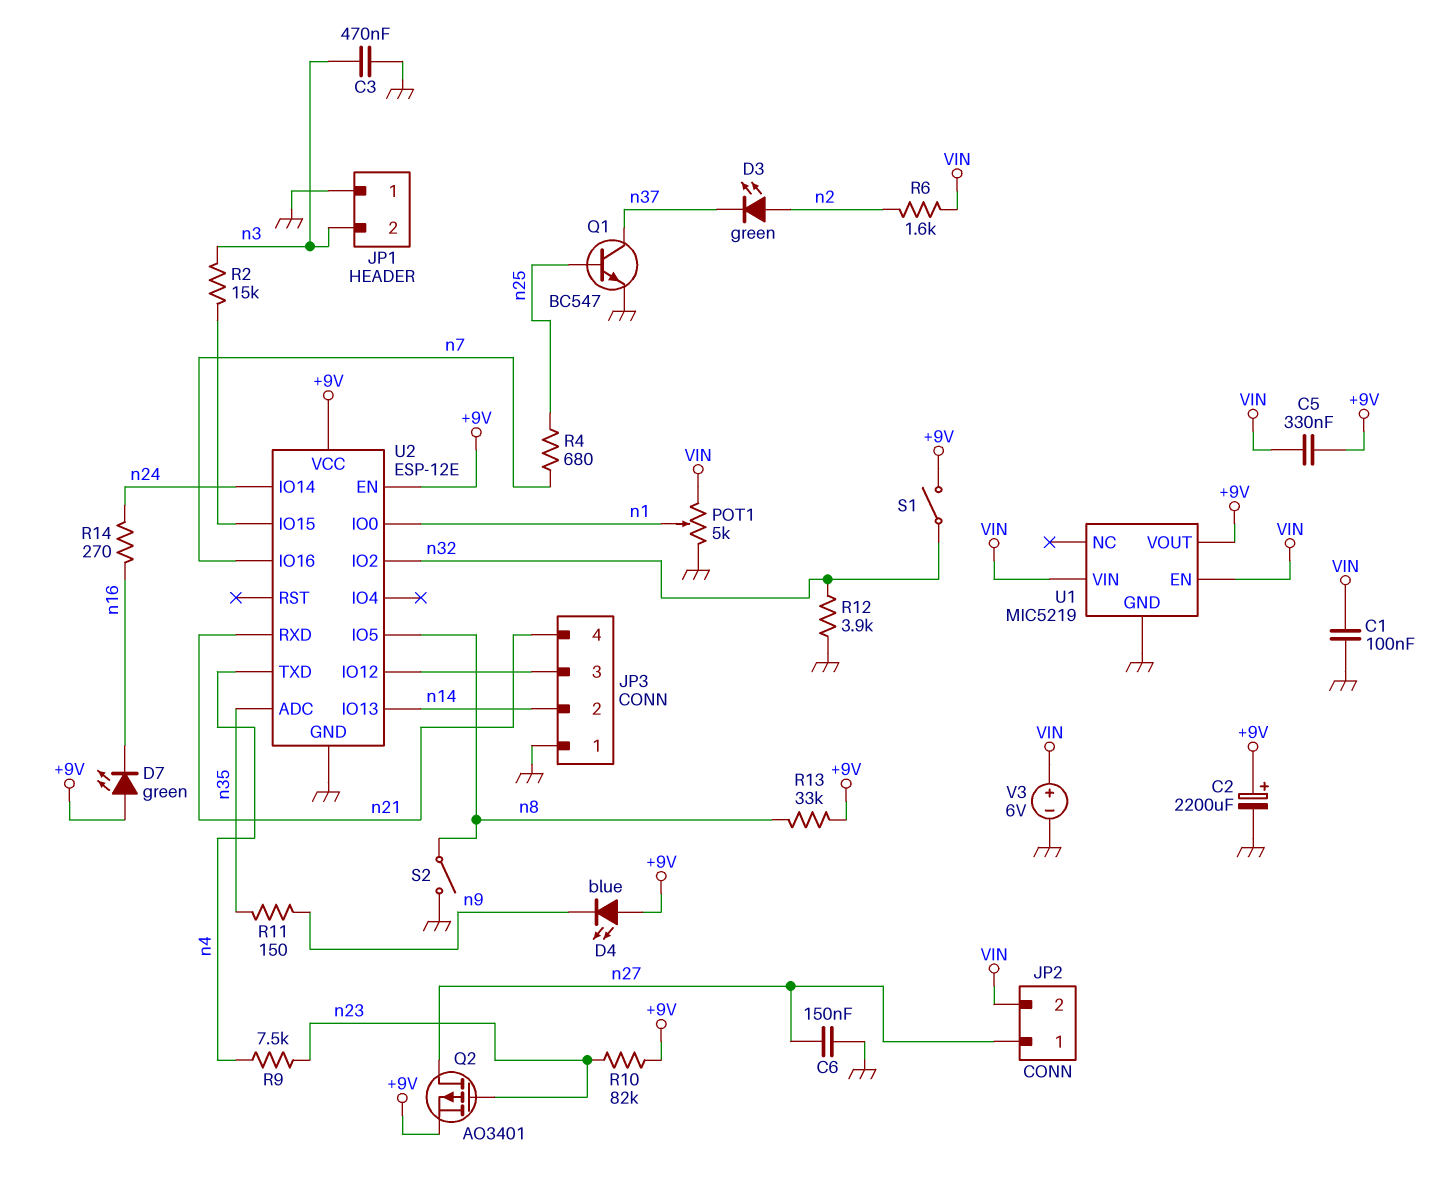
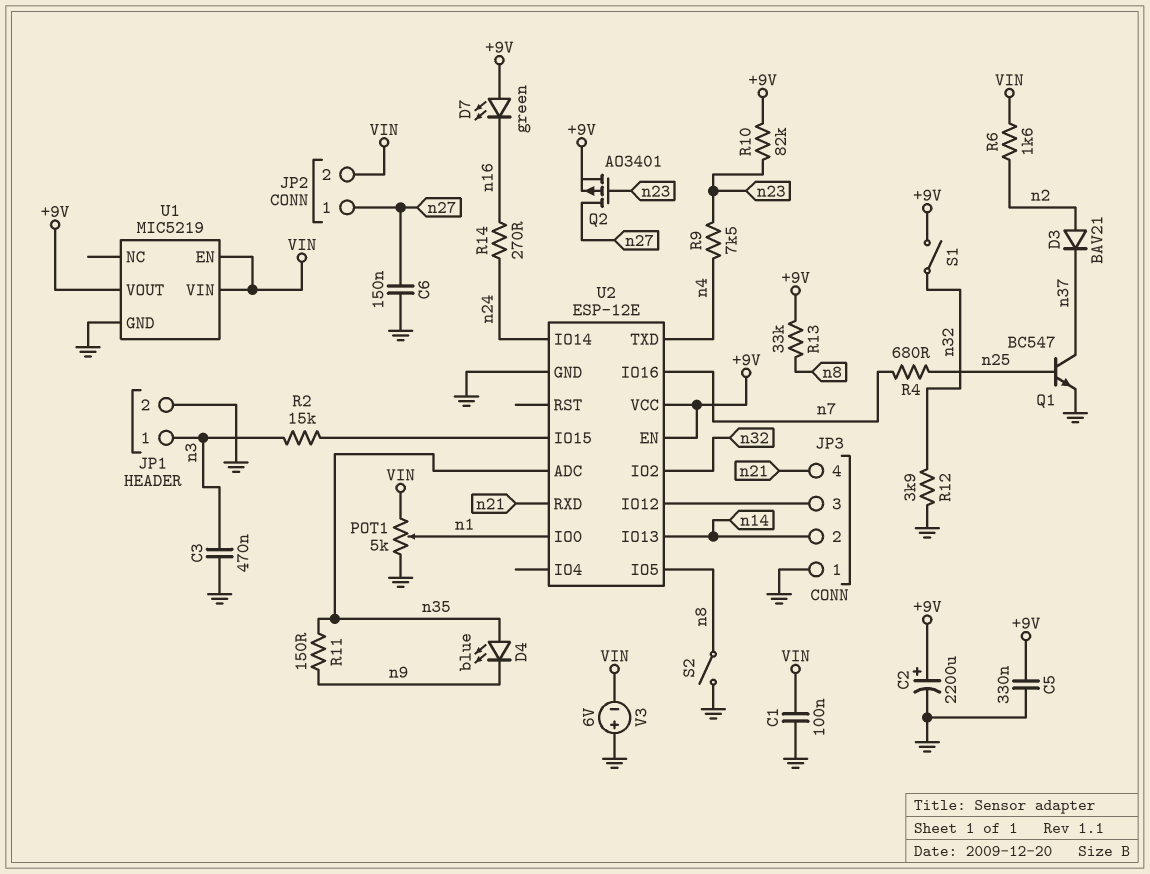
C5: 330nF (+9V, VIN) -> 330nF (+9V, GND)
D3: LED green (A n2, K n37) -> diode BAV21 (A n2, K n37)
D4: LED blue (A +9V, K n9) -> LED blue (A n35, K n9)
JP1 pin 1: GND -> n3
JP1 pin 2: n3 -> GND
V3: 6V (plus VIN, minus GND) -> 6V (plus GND, minus VIN)

